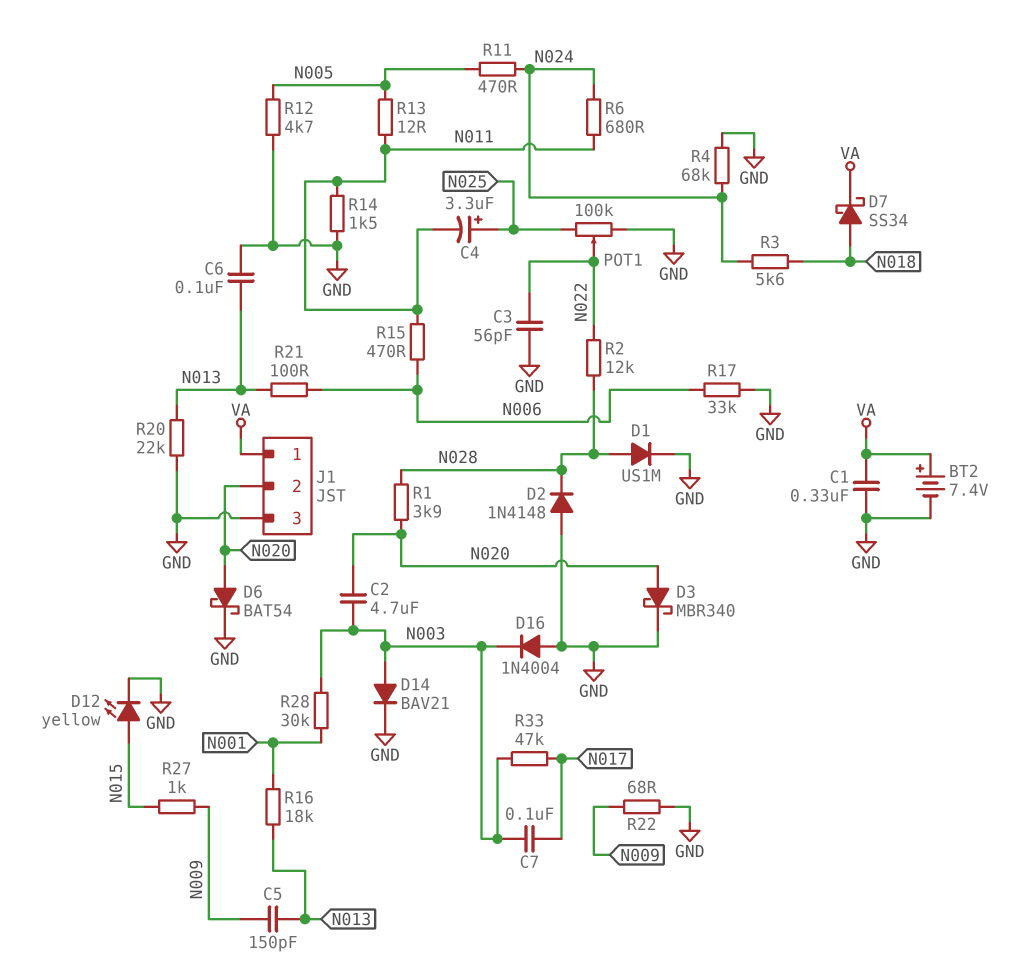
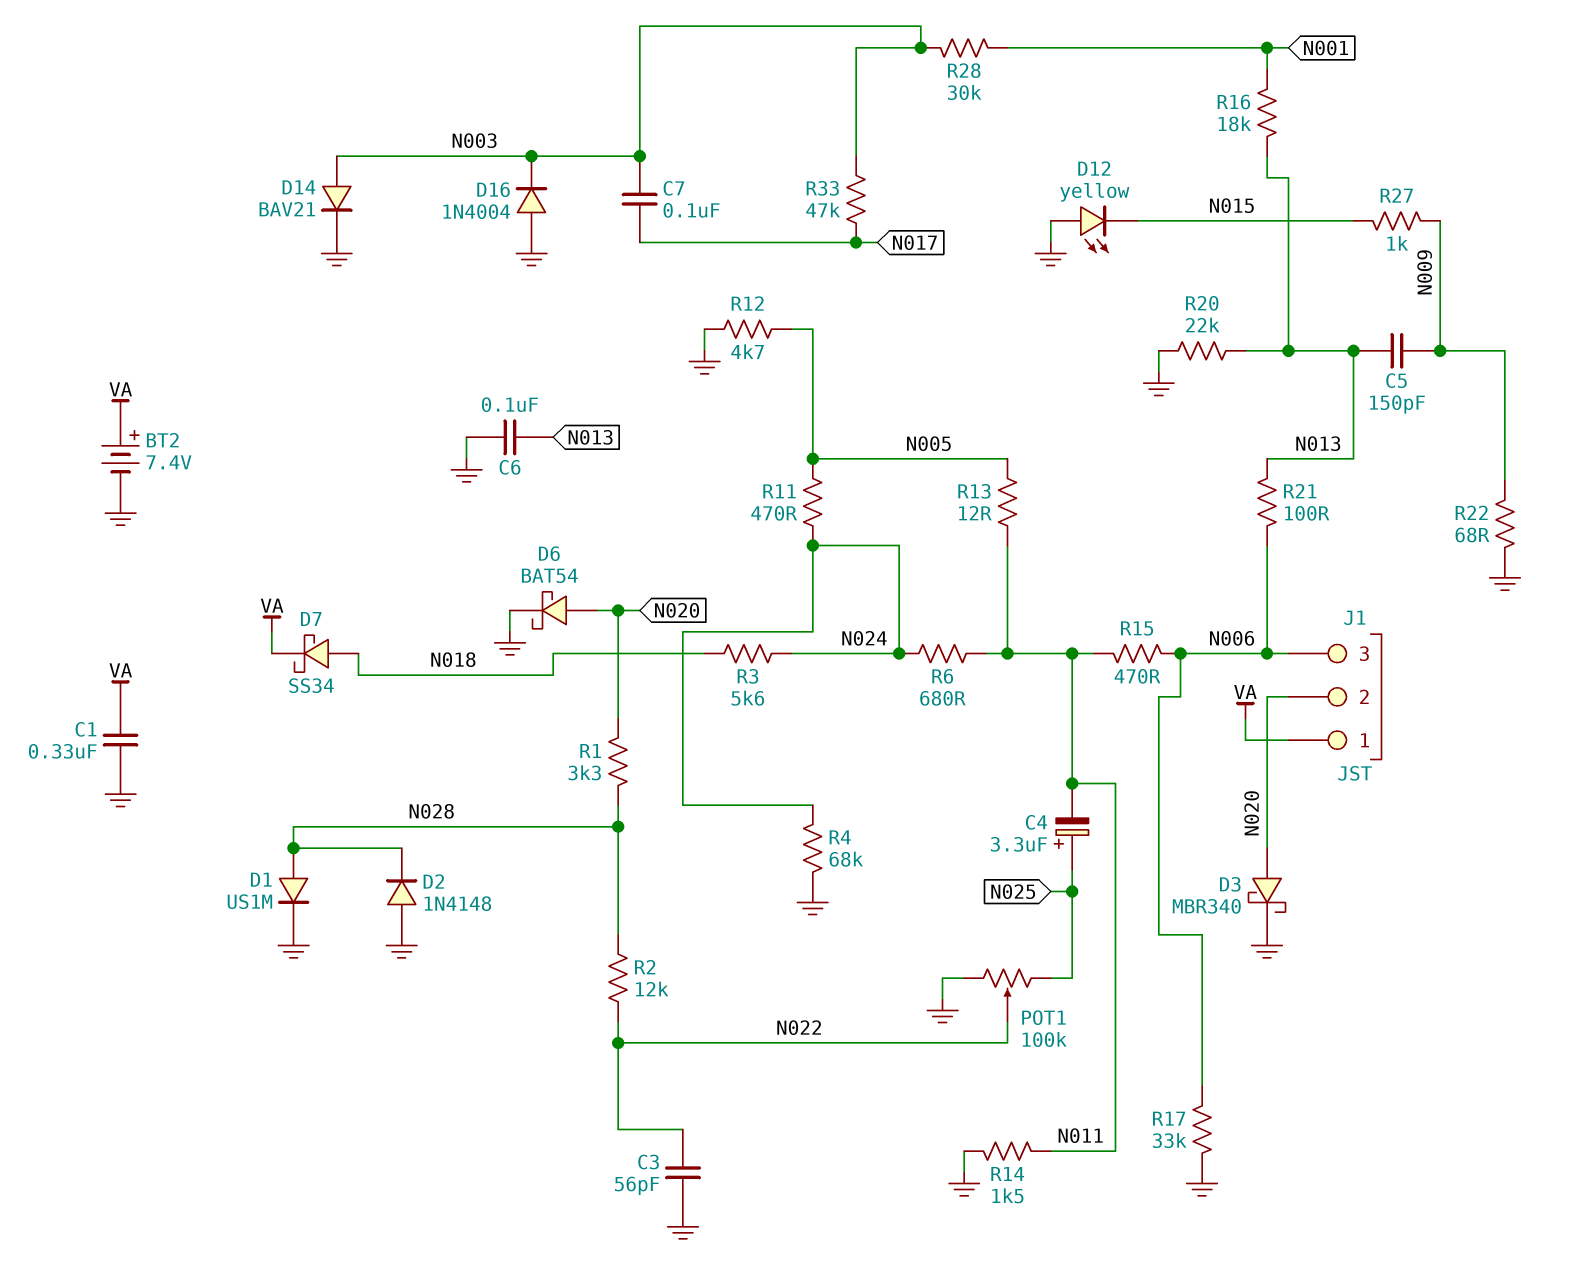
C2: 4.7uF (N003, N020) -> none
D12: LED yellow (A N015, K GND) -> LED yellow (A GND, K N015)
J1 pin 3: GND -> N006
R1: 3.9k (N020, N028) -> 3.3k (N020, N028)

